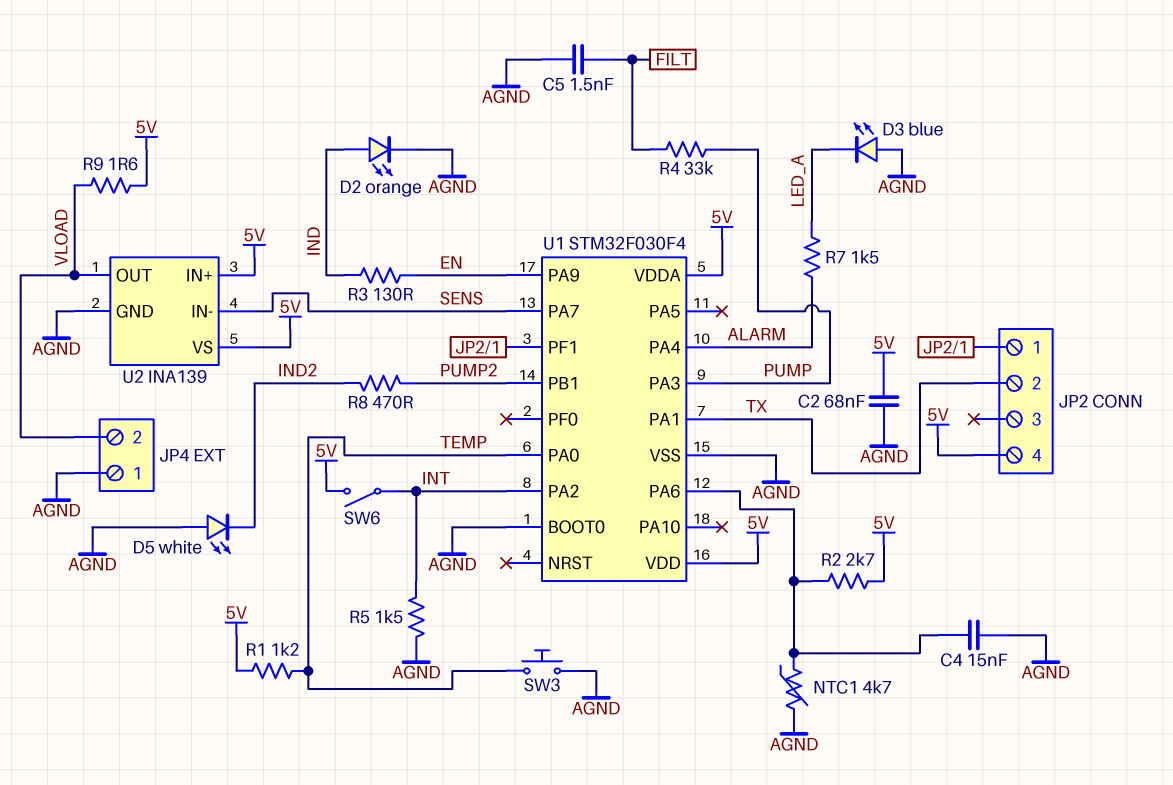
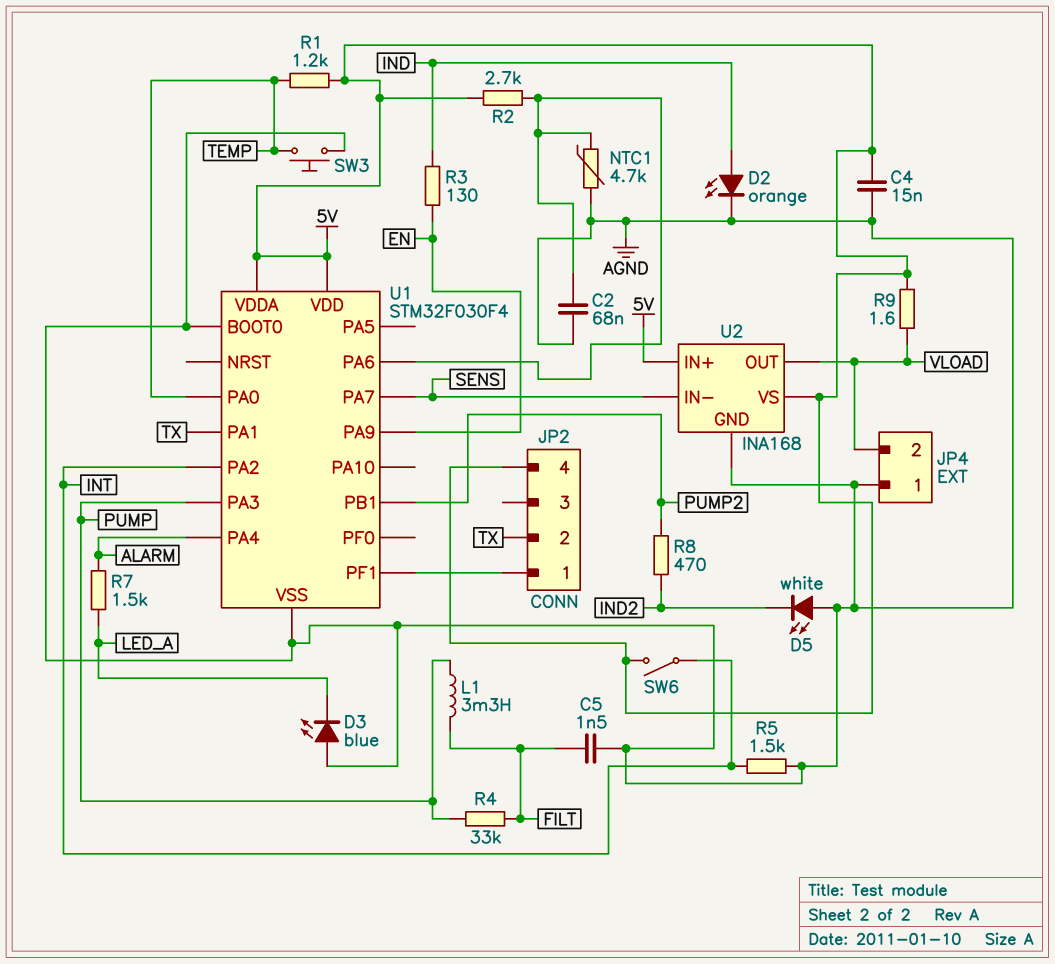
C2: 68nF (5V, AGND) -> 68nF (AGND, U1/PA6)
C4: 15nF (AGND, U1/PA6) -> 15nF (5V, AGND)
L1: none -> 3.3mH (FILT, PUMP)
U2: INA139 -> INA168

